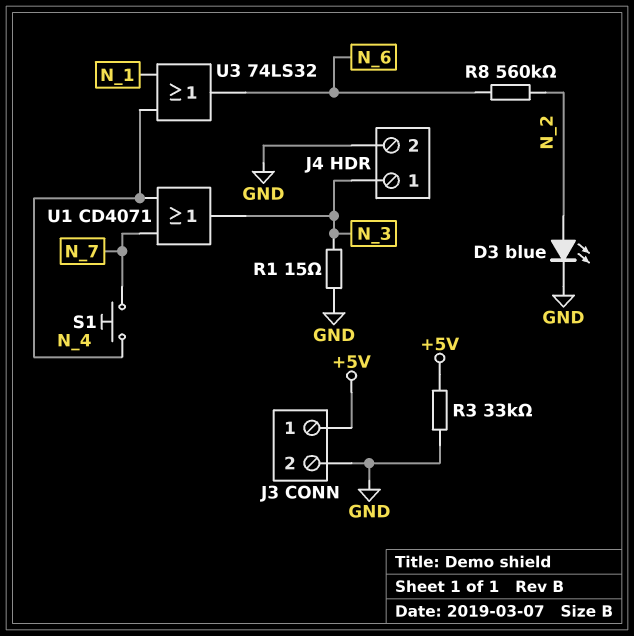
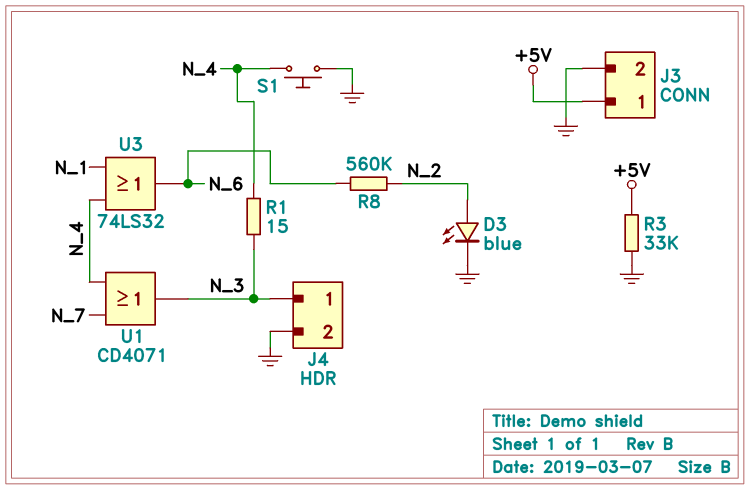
R1: 15 (GND, N_3) -> 15 (N_3, N_4)
S1: button (N_4, N_7) -> button (GND, N_4)

